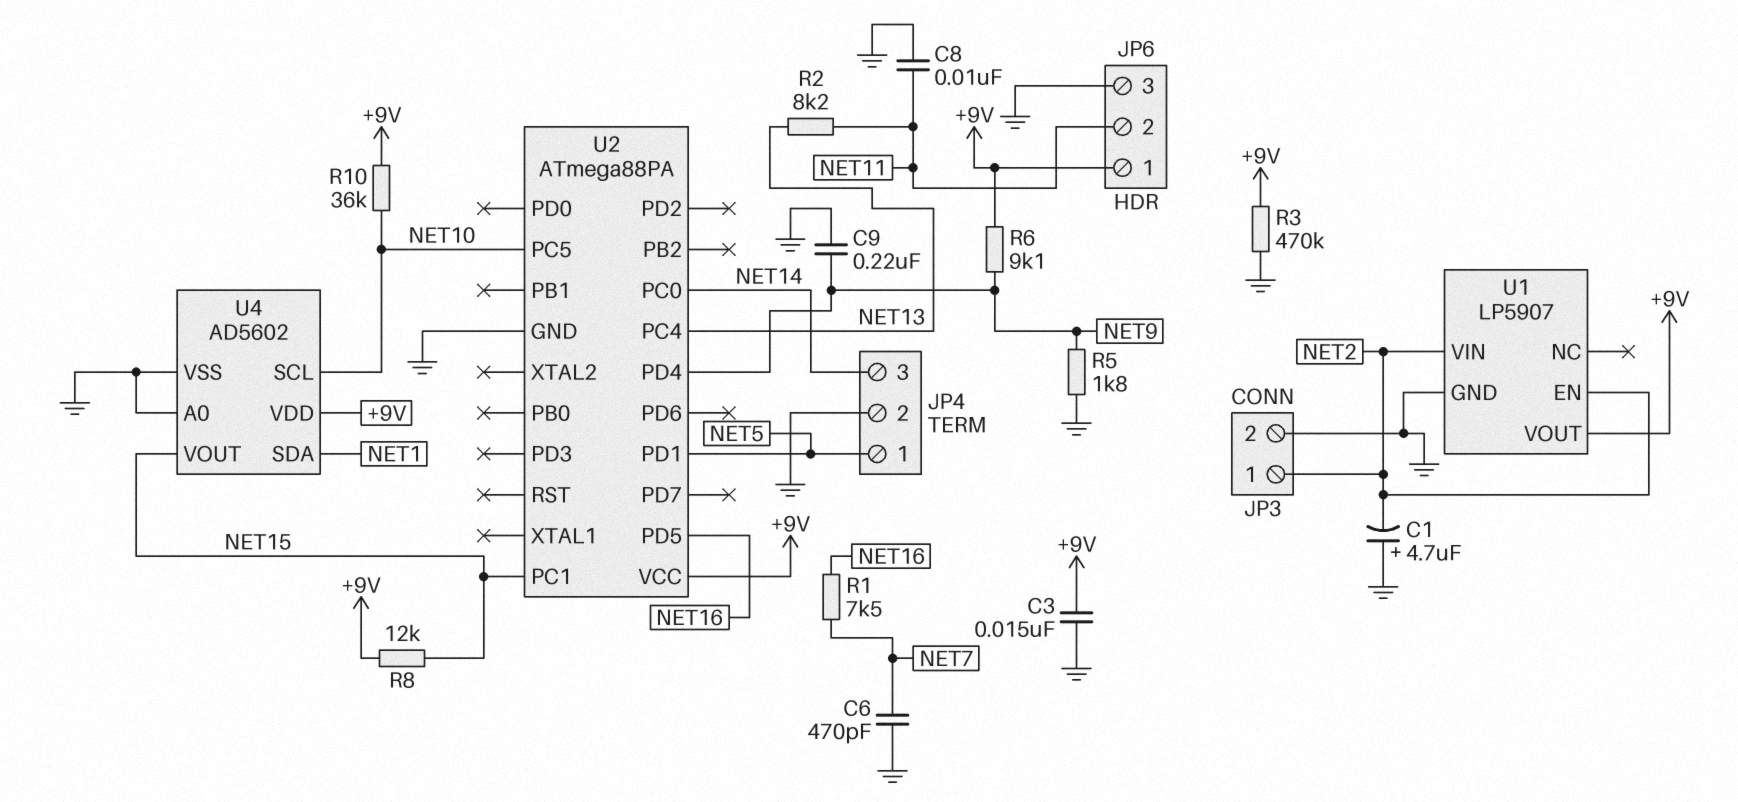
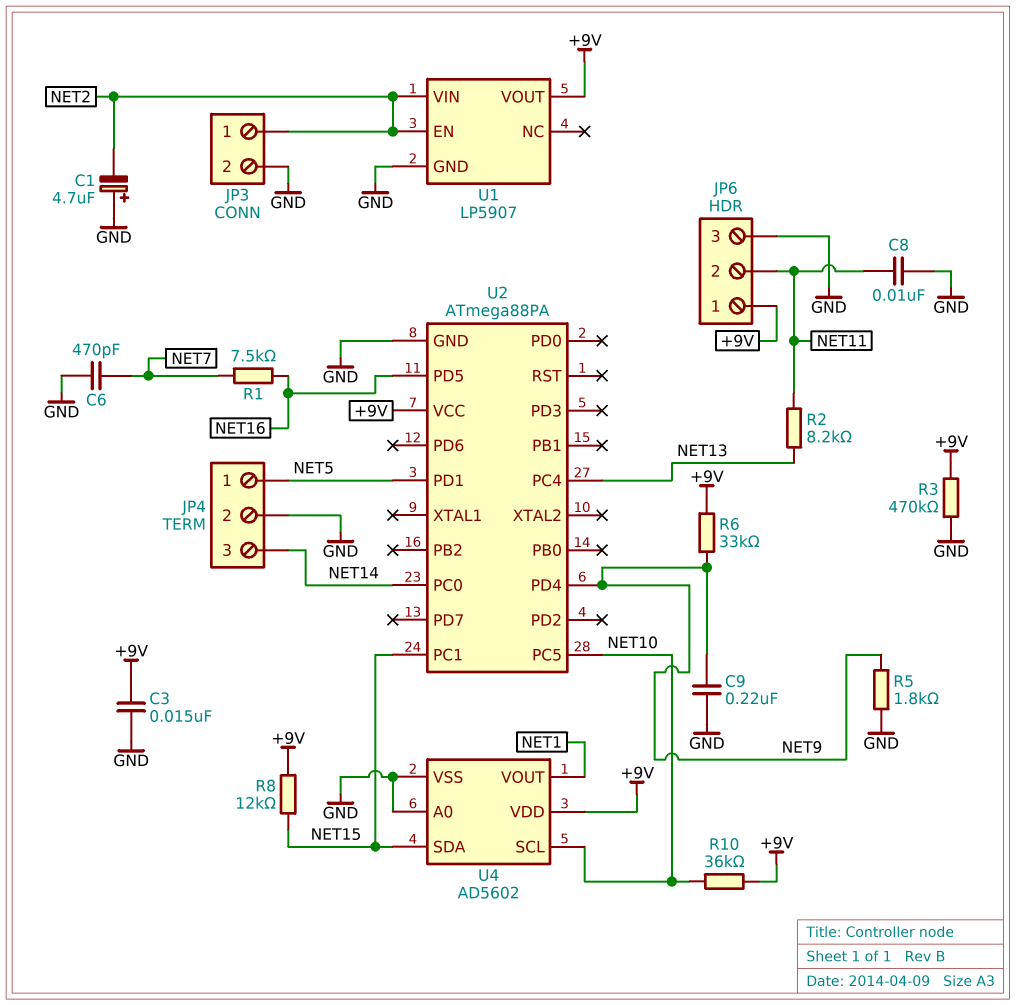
R6: 9.1k (+9V, NET9) -> 33k (+9V, NET9)
U4 pin SDA: NET1 -> NET15
U4 pin VOUT: NET15 -> NET1

